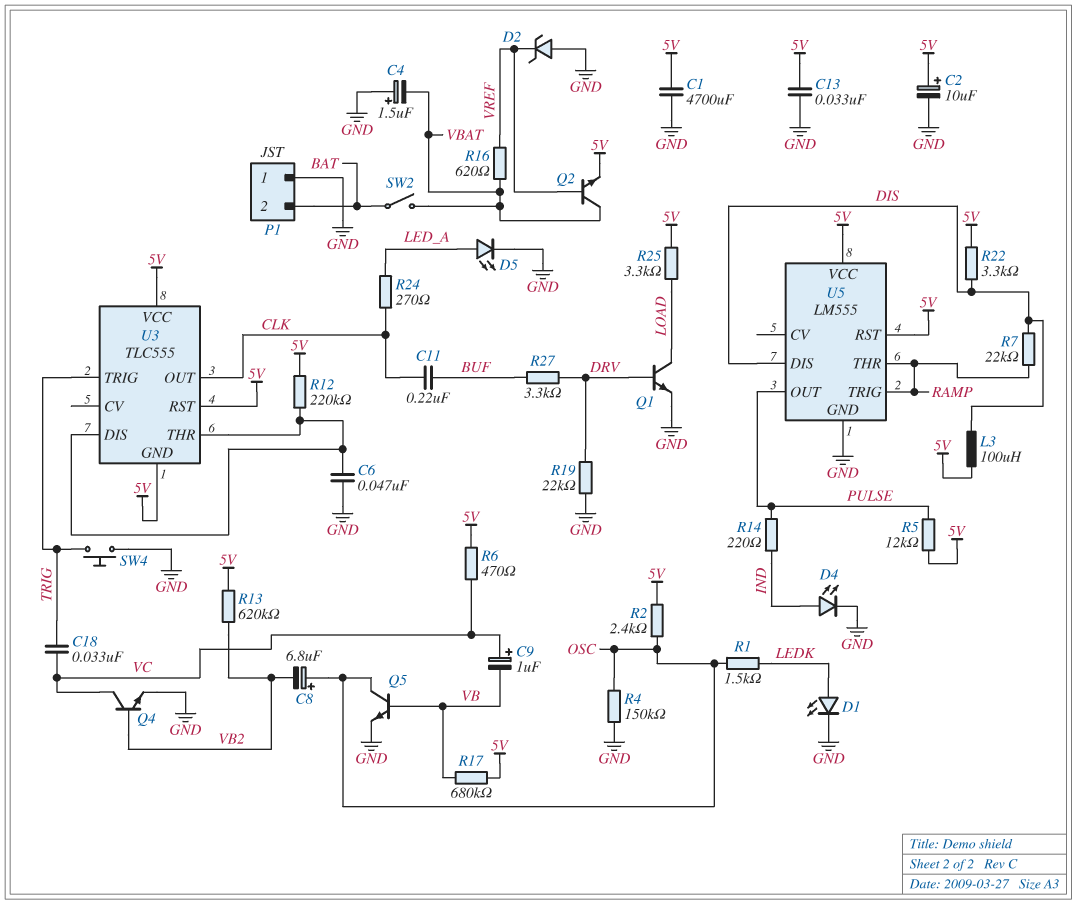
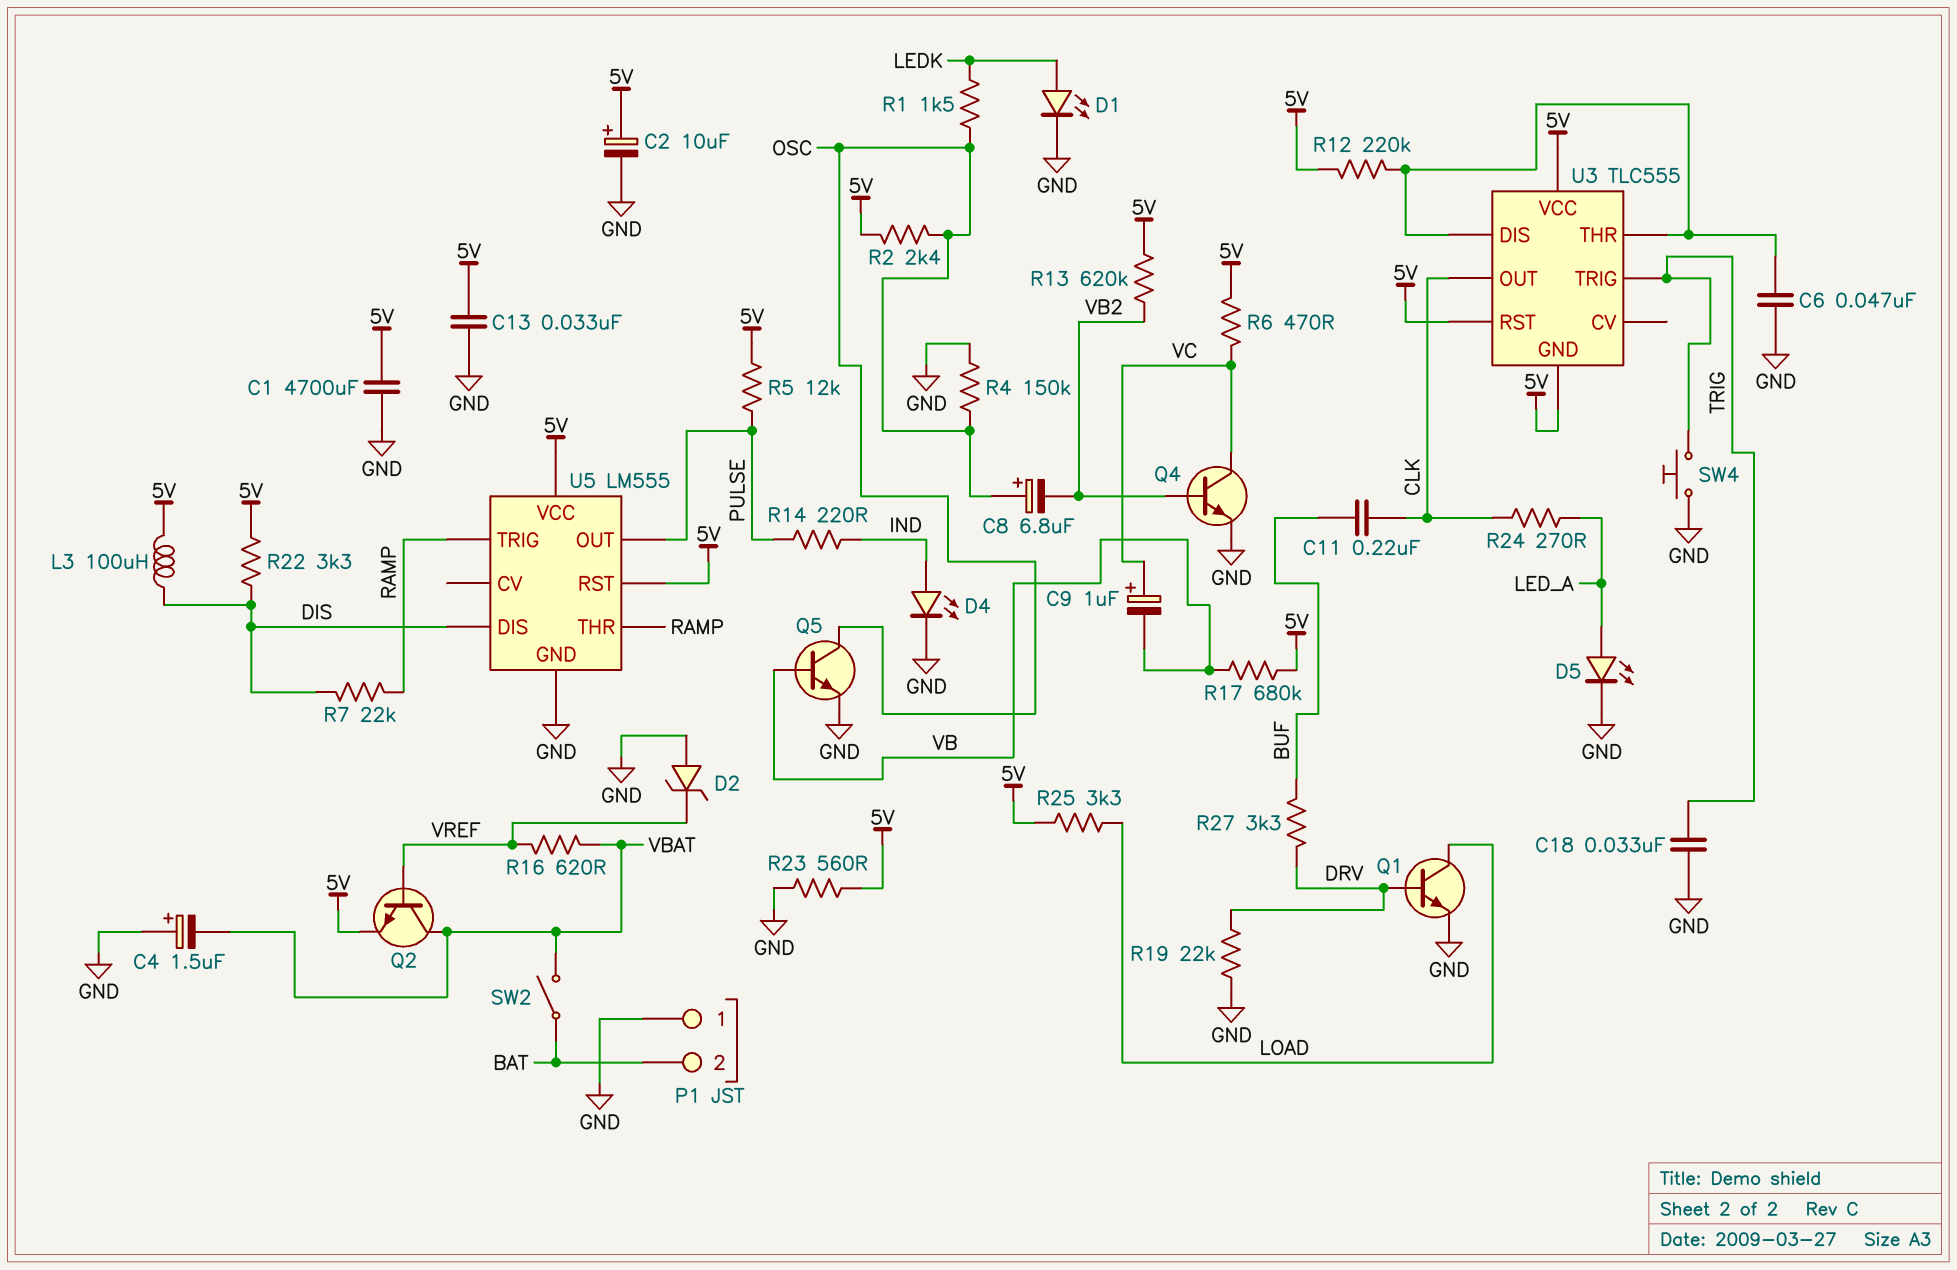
C18: 33nF (TRIG, VC) -> 33nF (GND, TRIG)
R23: none -> 560 (5V, GND)

